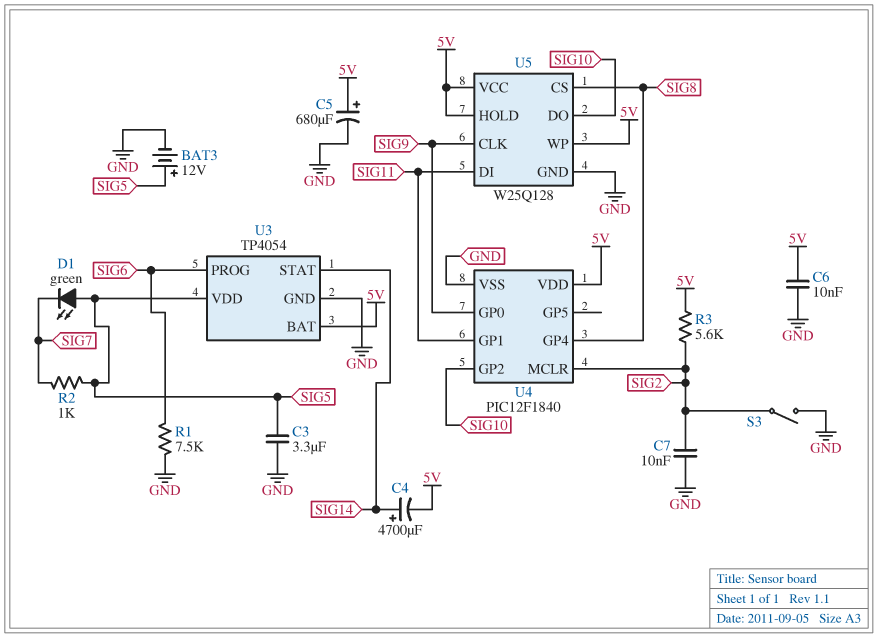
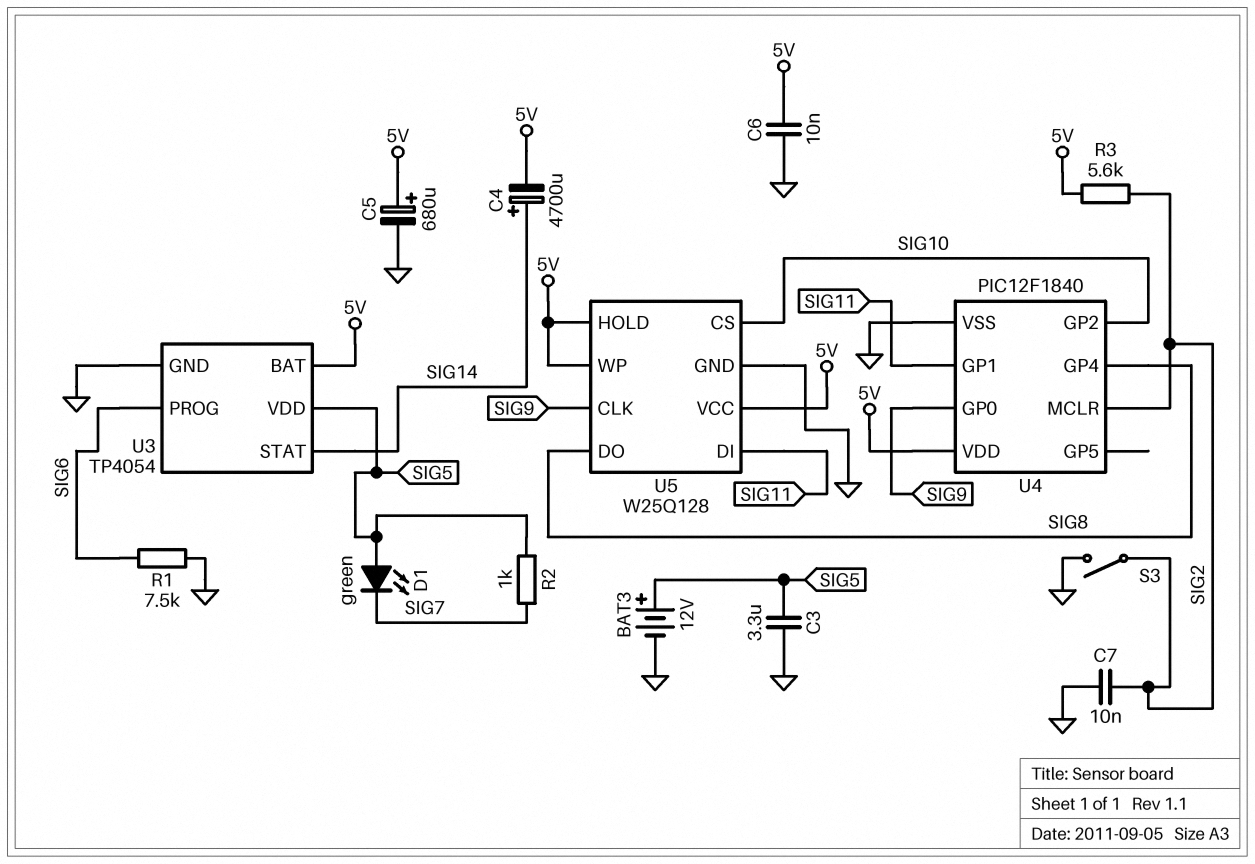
U5 pin CS: SIG8 -> SIG10
U5 pin DO: SIG10 -> SIG8

